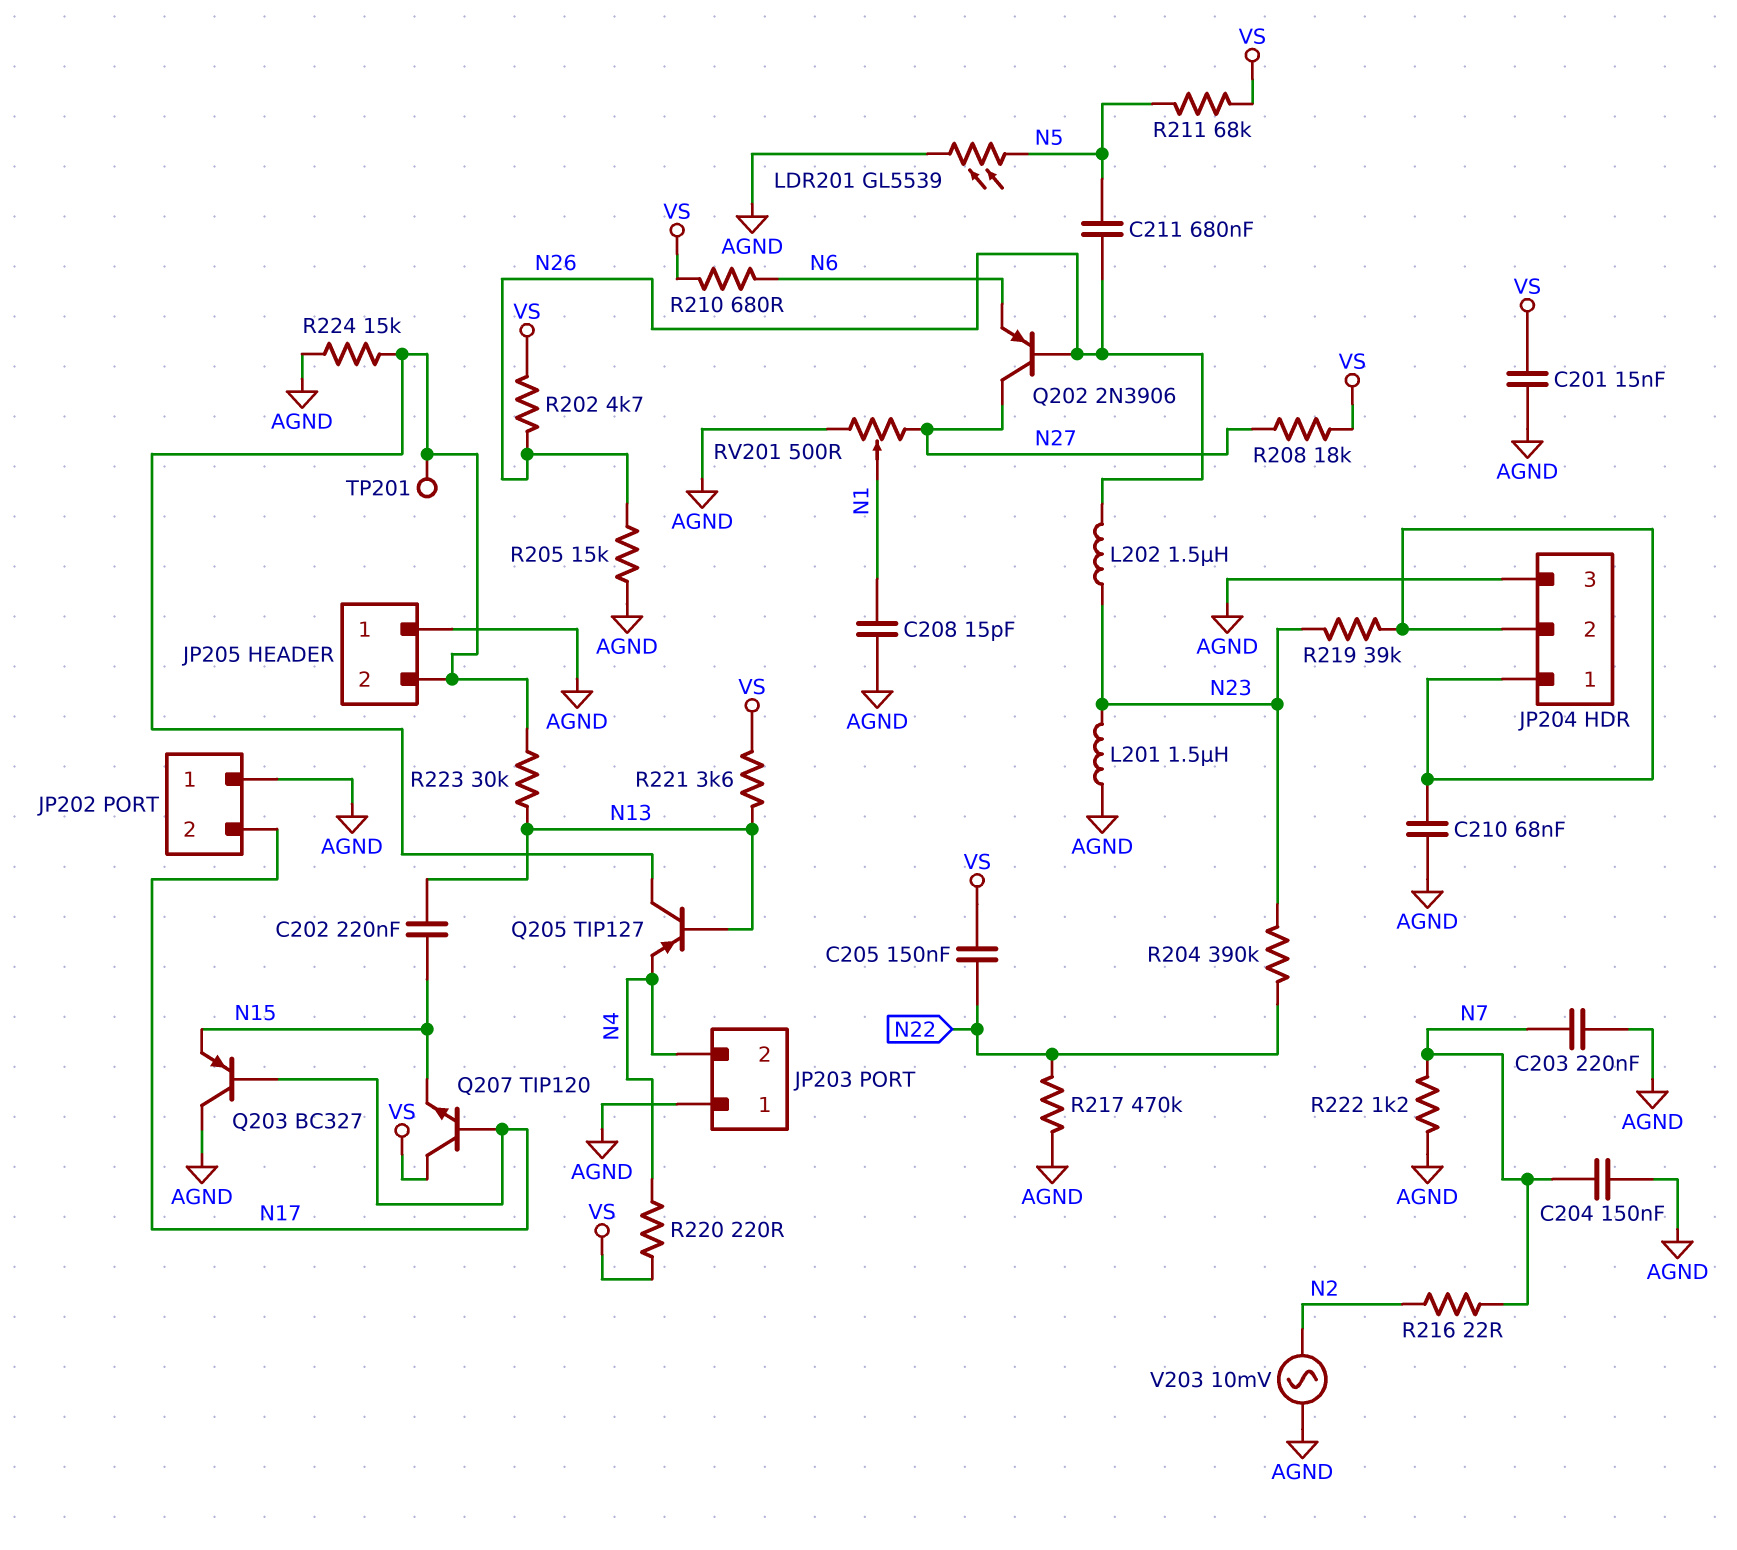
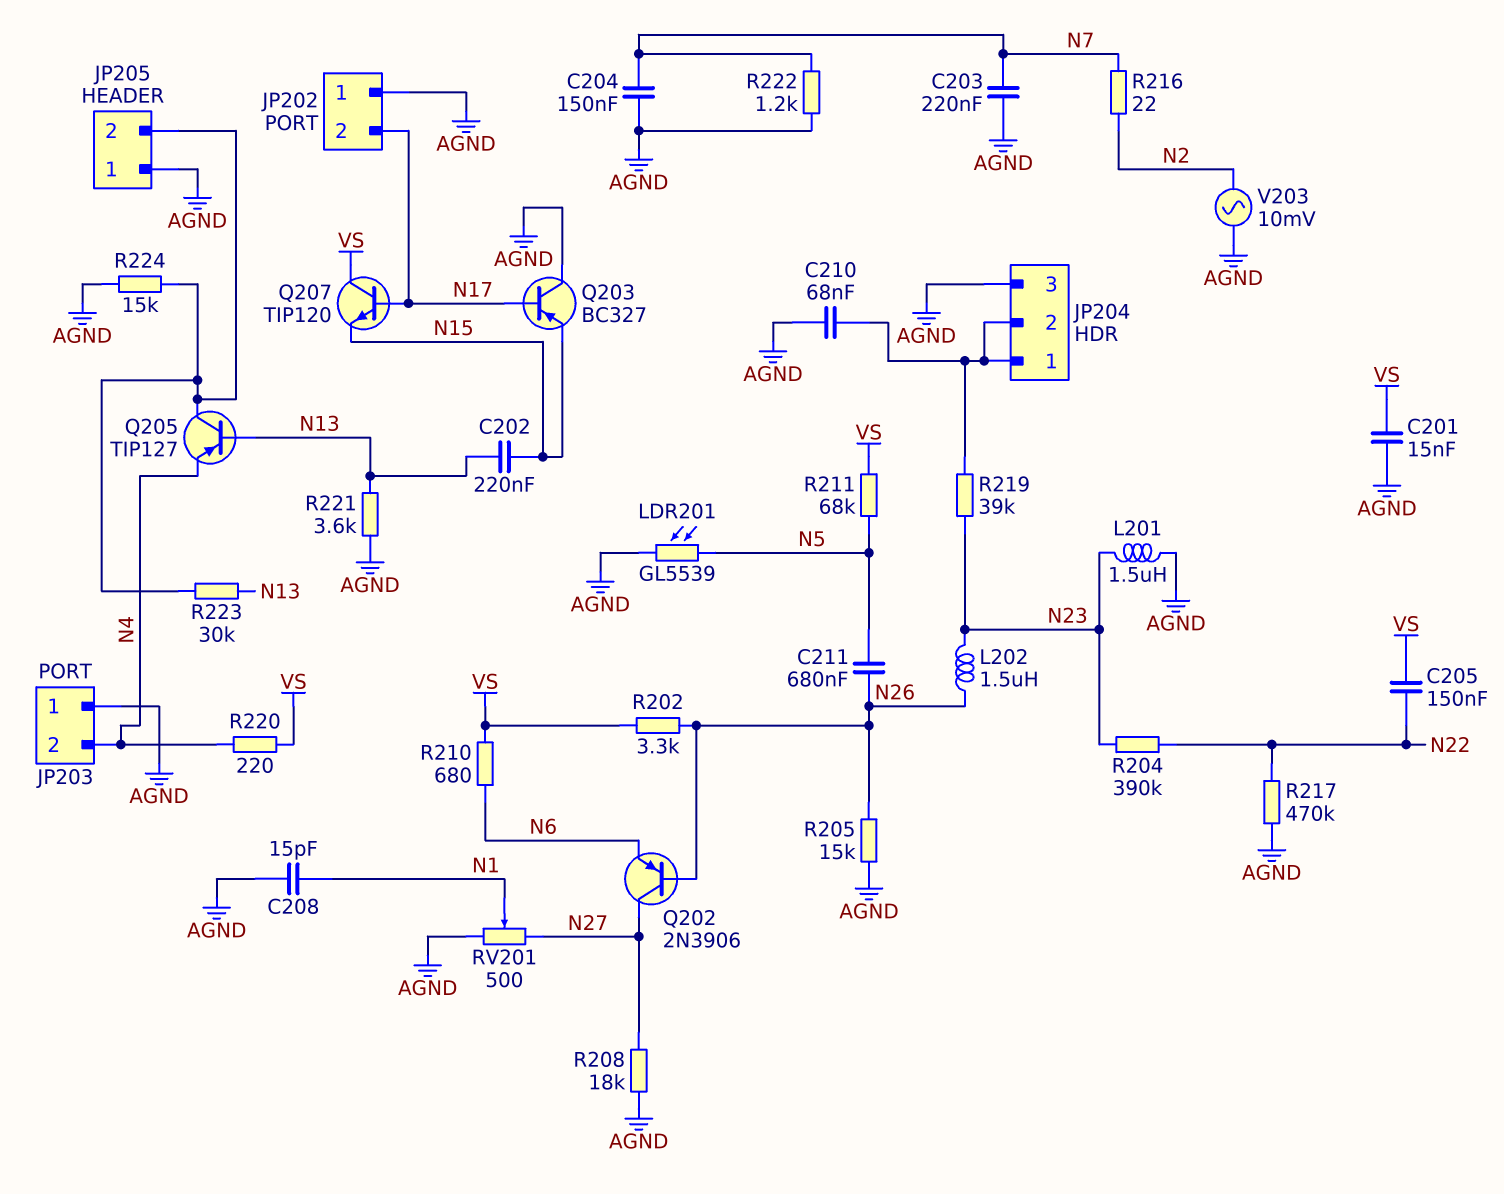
R202: 4.7k (N26, VS) -> 3.3k (N26, VS)
R208: 18k (N27, VS) -> 18k (AGND, N27)
R221: 3.6k (N13, VS) -> 3.6k (AGND, N13)
TP201: test point (JP205/2) -> none

